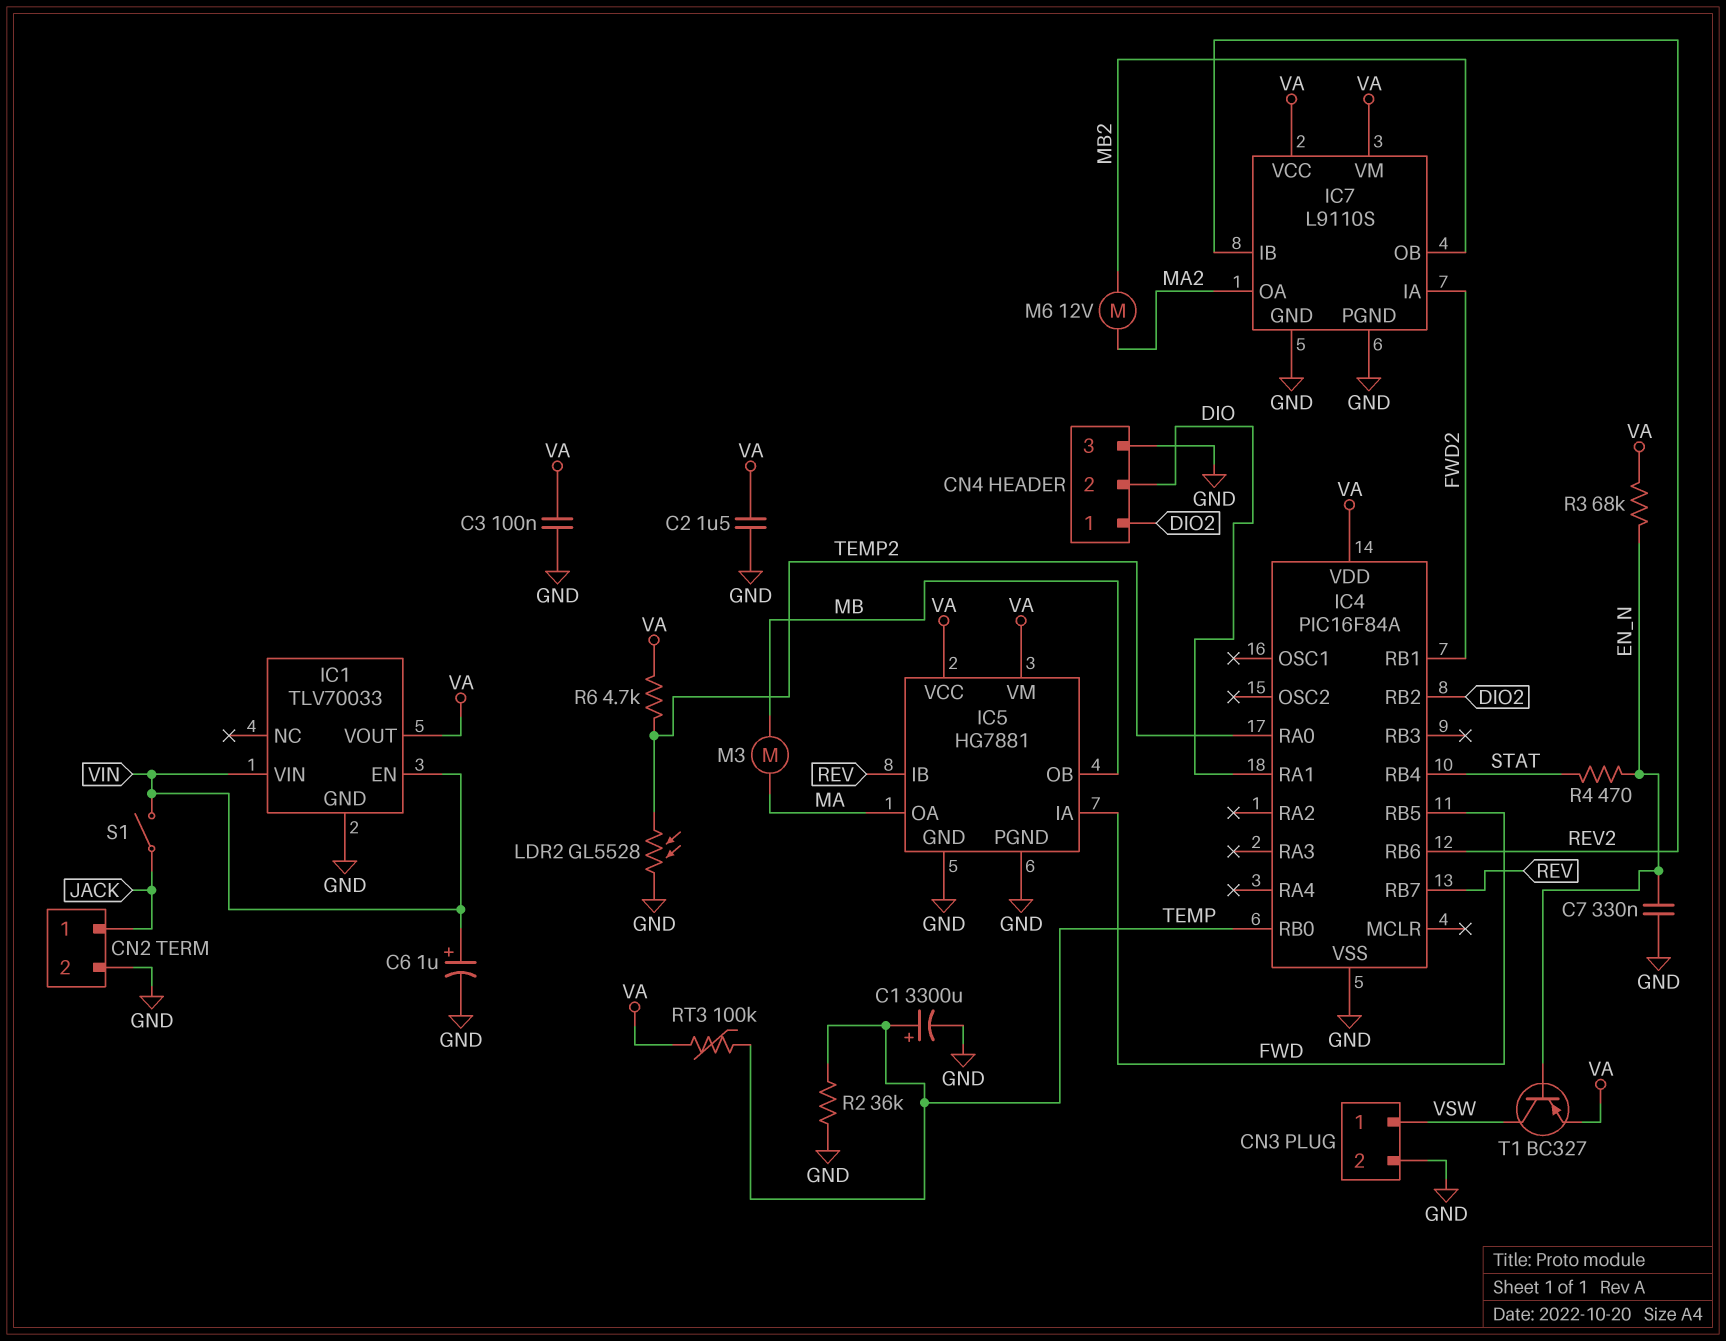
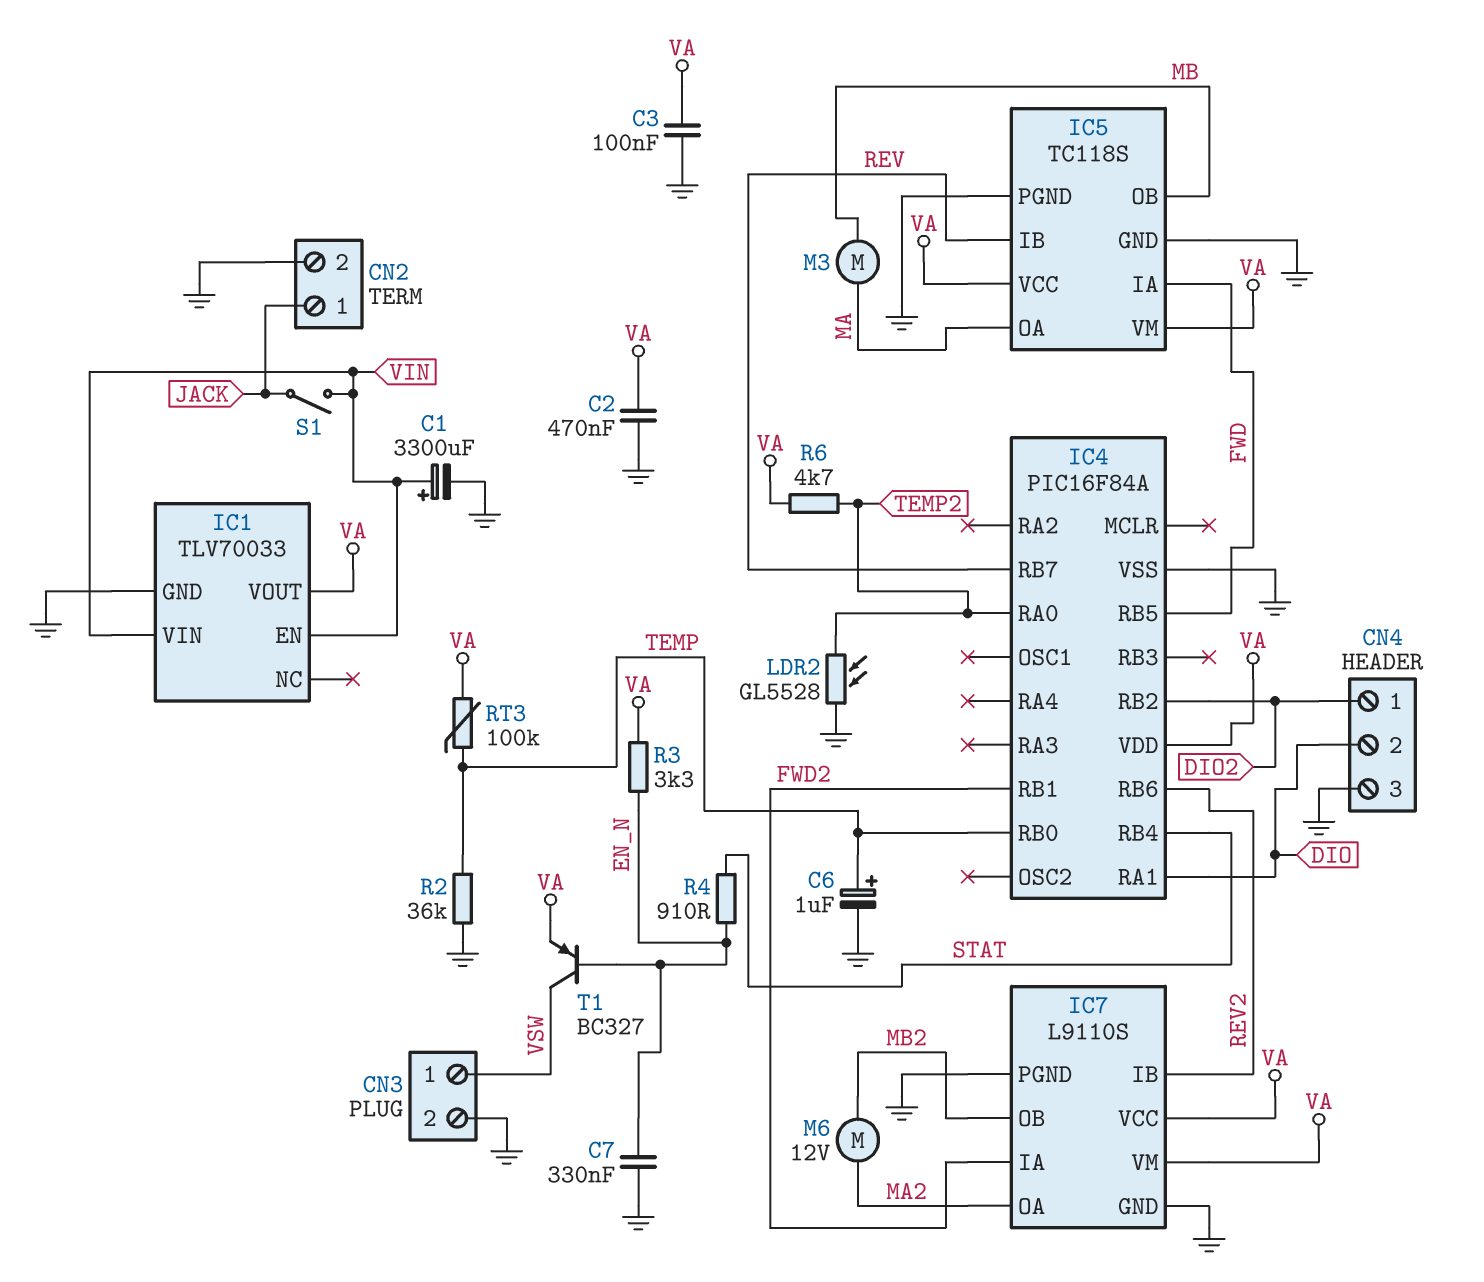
C1: 3300uF (plus TEMP, minus GND) -> 3300uF (plus VIN, minus GND)
C2: 1.5uF (GND, VA) -> 470nF (GND, VA)
C6: 1uF (plus VIN, minus GND) -> 1uF (plus TEMP, minus GND)
IC5: HG7881 -> TC118S
R3: 68k (EN_N, VA) -> 3.3k (EN_N, VA)
R4: 470 (EN_N, STAT) -> 910 (EN_N, STAT)

